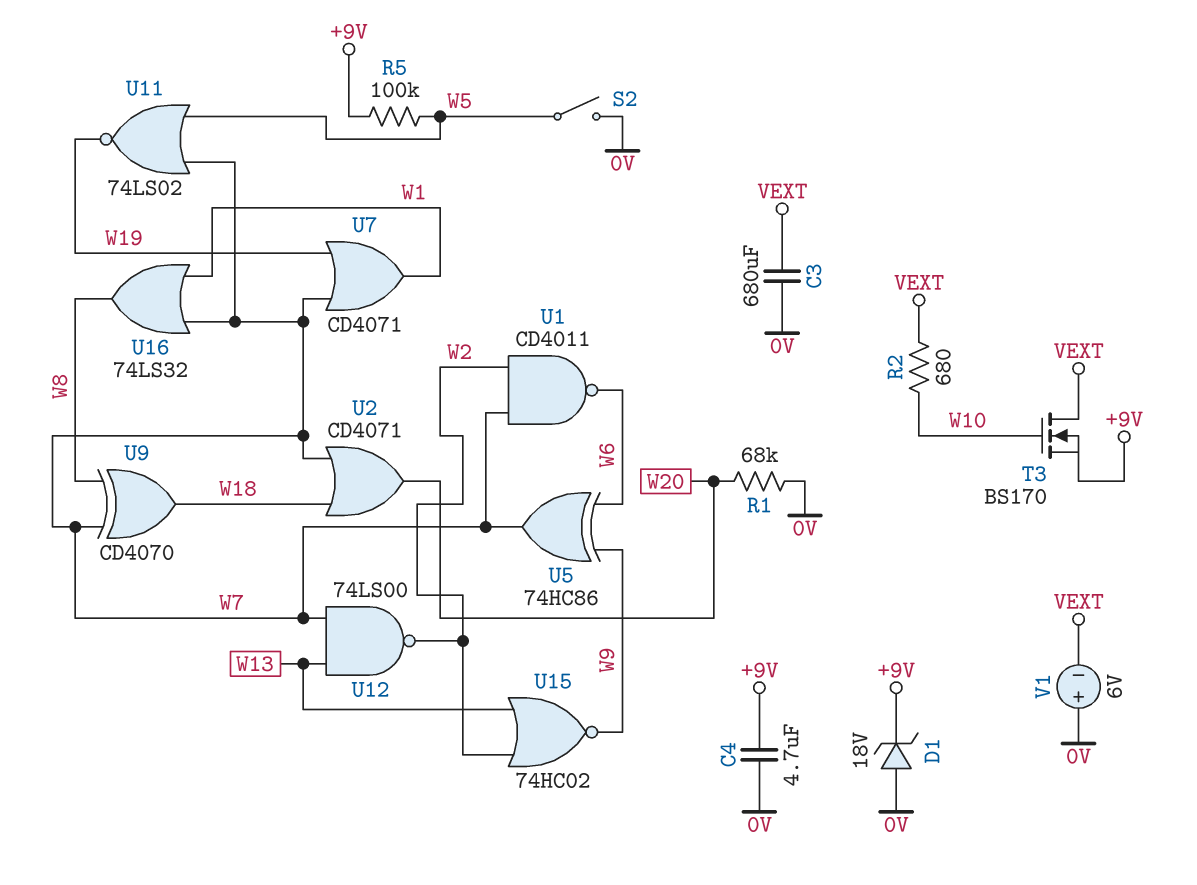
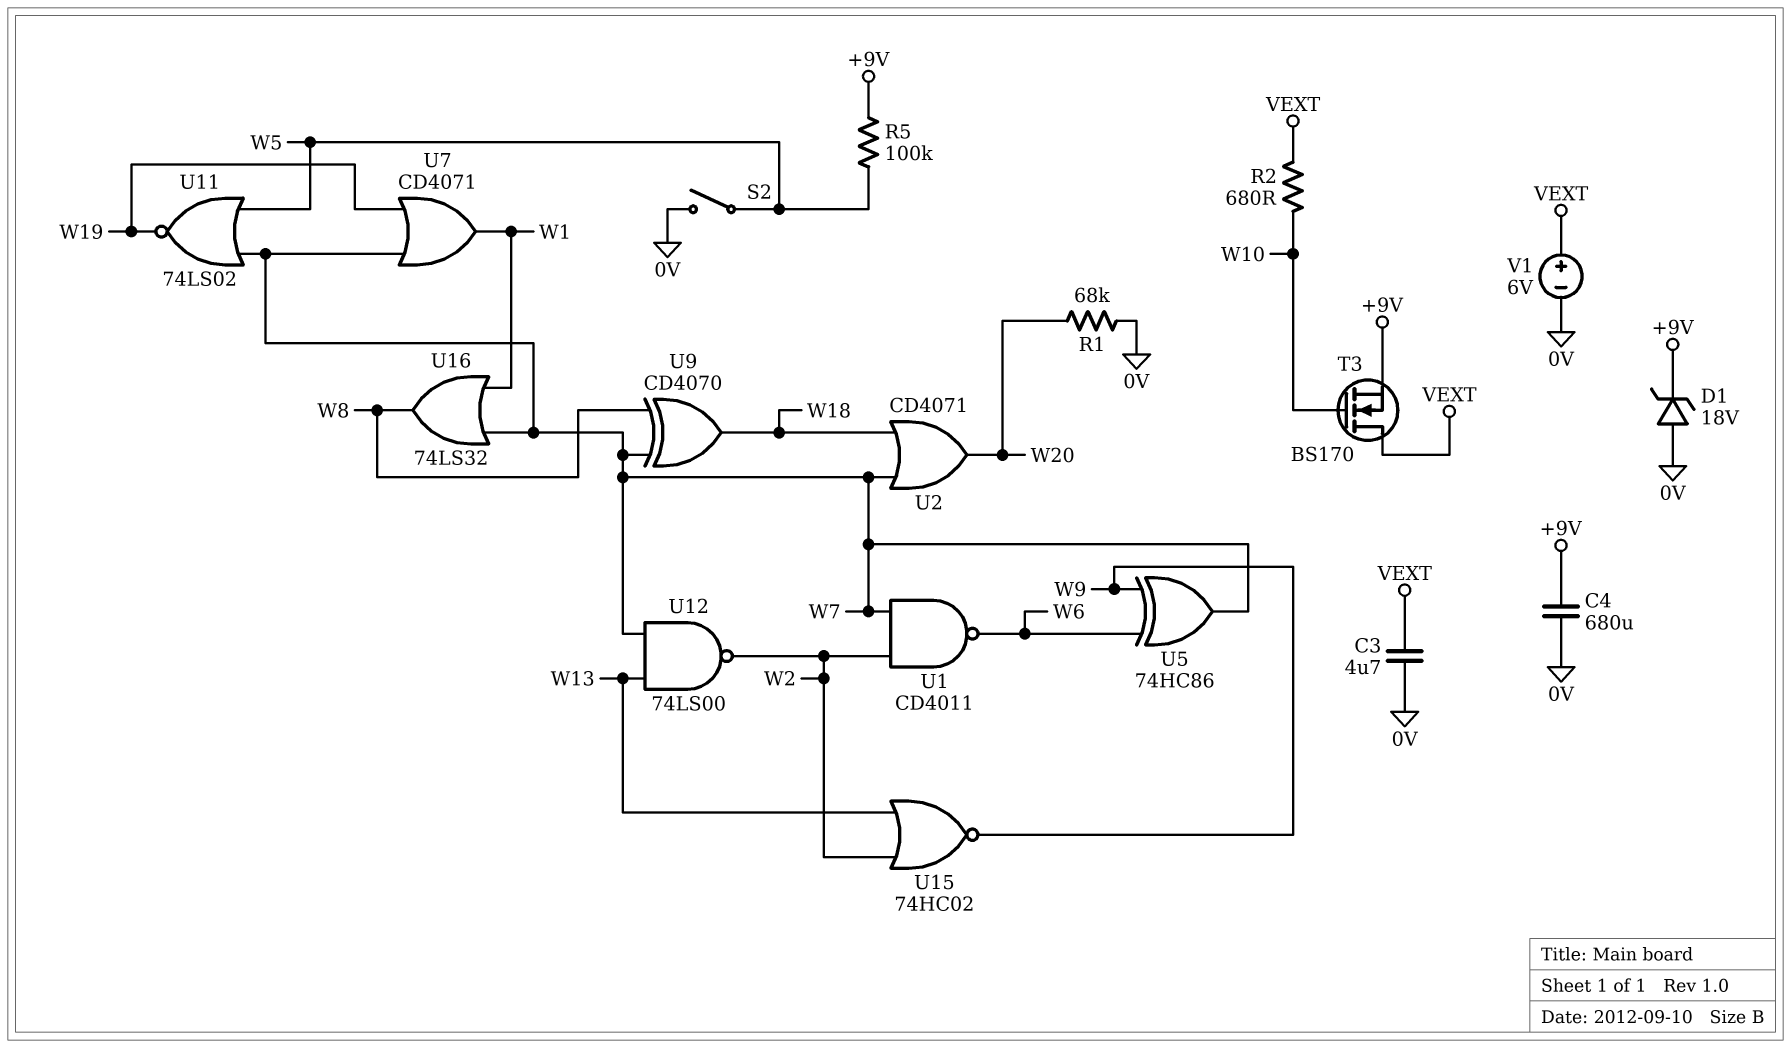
C3: 680uF (0V, VEXT) -> 4.7uF (0V, VEXT)
C4: 4.7uF (+9V, 0V) -> 680uF (+9V, 0V)
V1: 6V (plus 0V, minus VEXT) -> 6V (plus VEXT, minus 0V)

